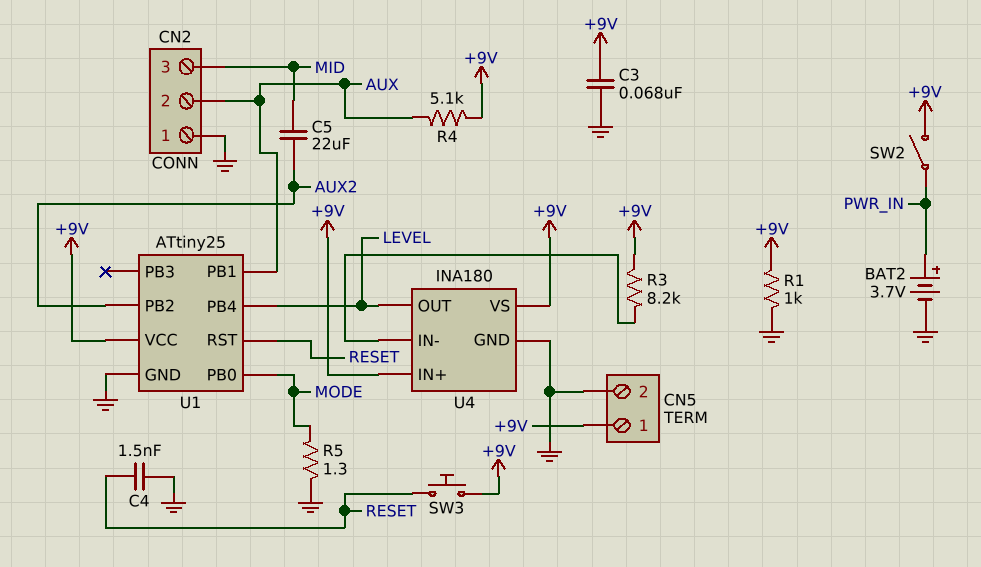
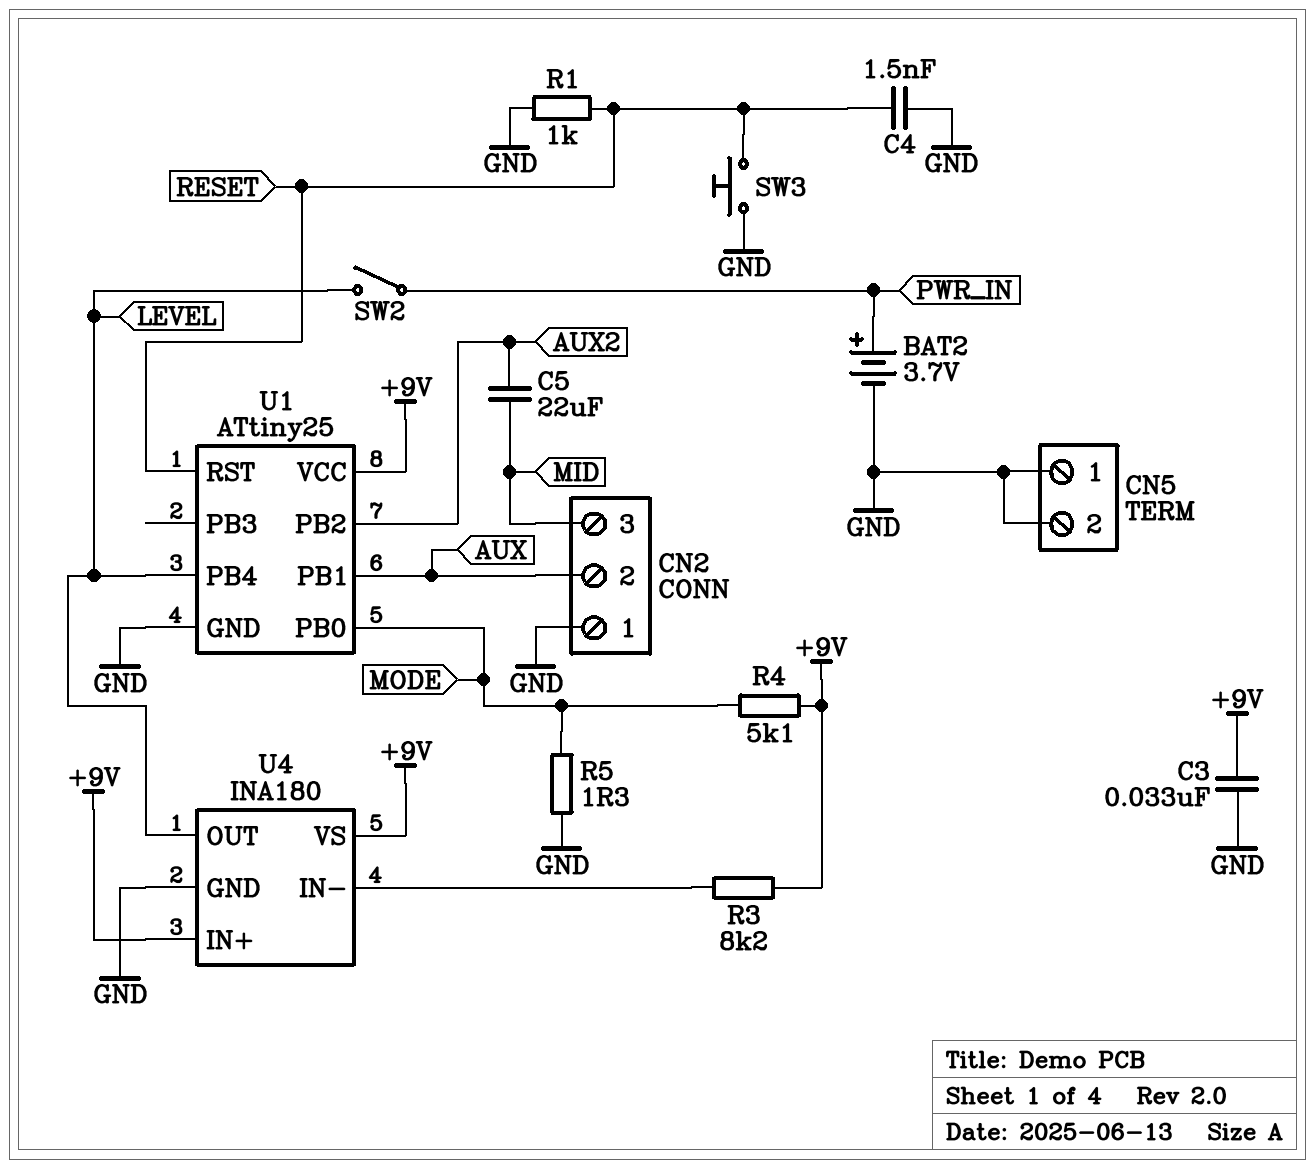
C3: 68nF (+9V, GND) -> 33nF (+9V, GND)
CN5 pin 1: +9V -> GND
R1: 1k (+9V, GND) -> 1k (GND, RESET)
R4: 5.1k (+9V, AUX) -> 5.1k (+9V, MODE)
SW2: switch (+9V, PWR_IN) -> switch (LEVEL, PWR_IN)
SW3: button (+9V, RESET) -> button (GND, RESET)

